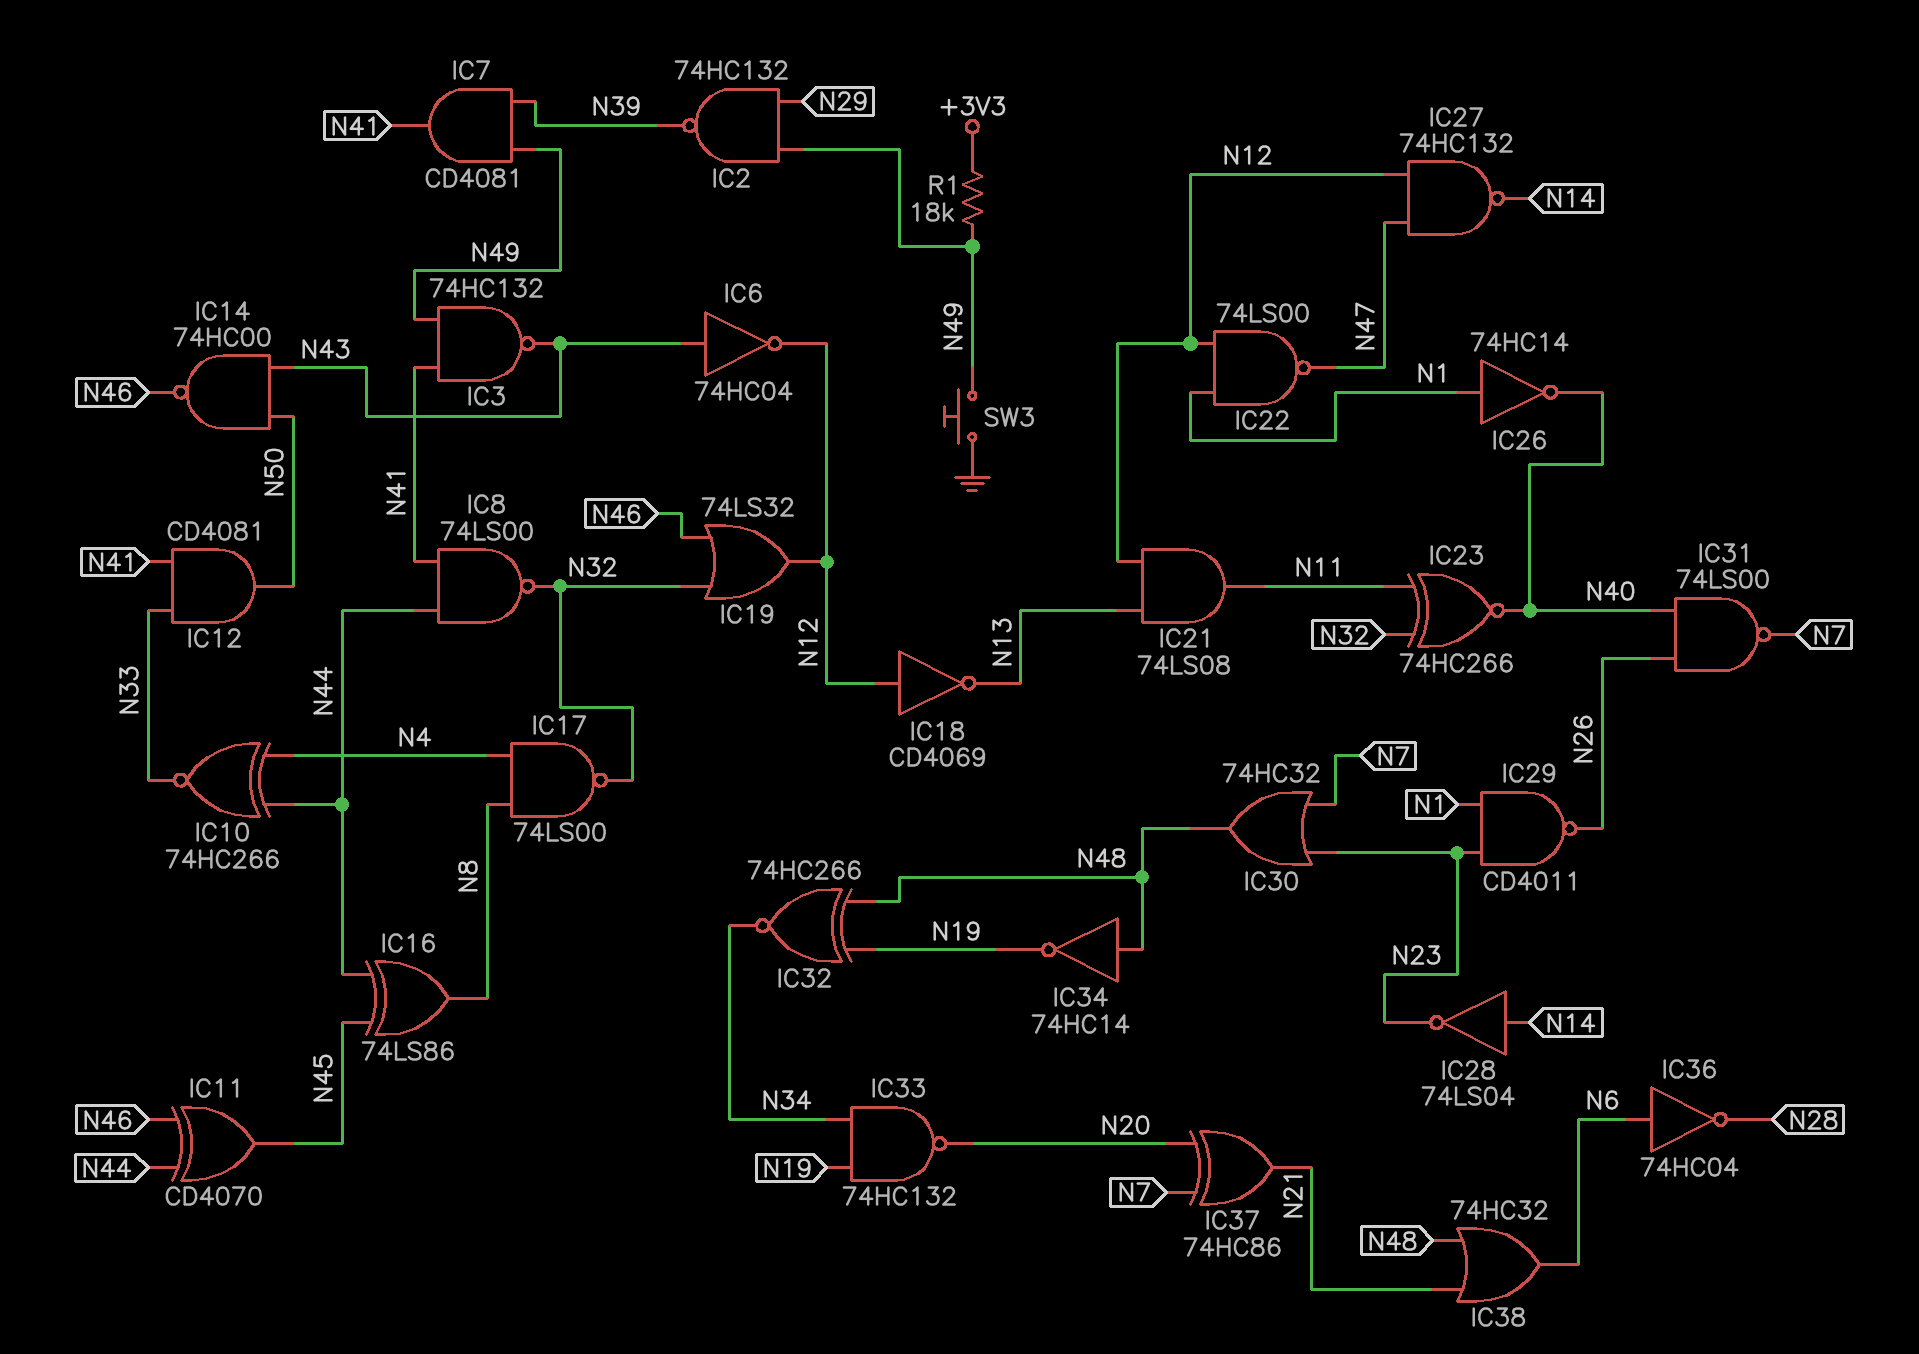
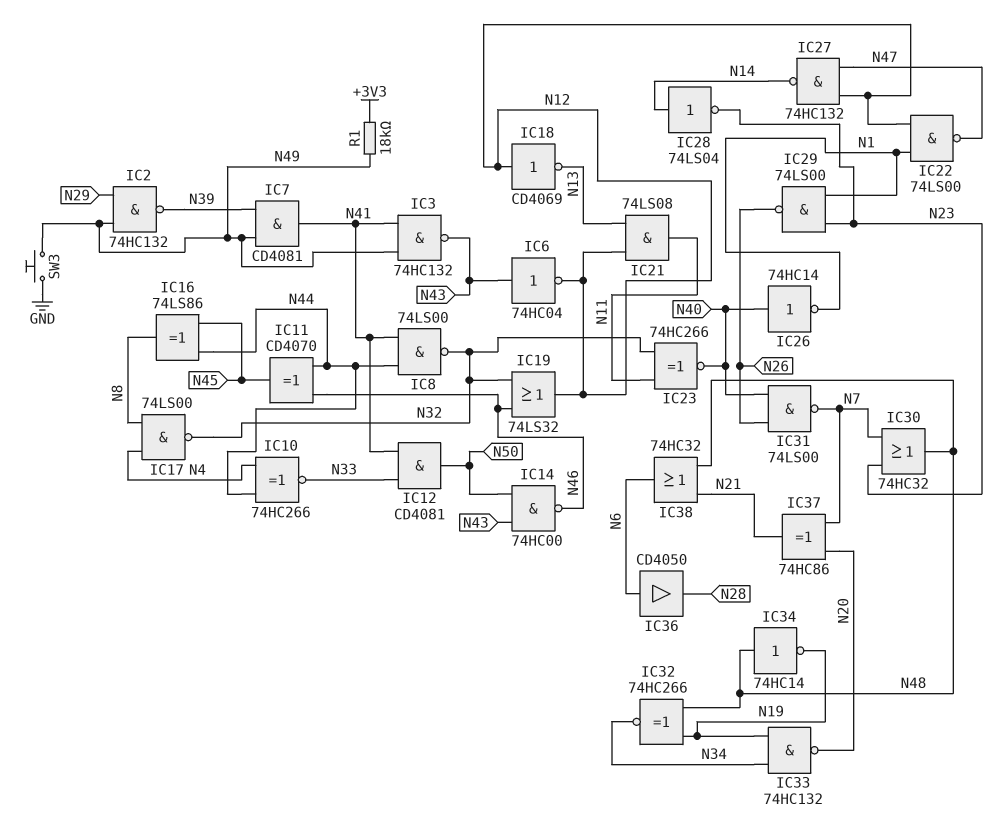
IC26: NOT 74HC14 (in N1, out N40) -> NOT 74HC14 (in N40, out N1)
IC29: NAND CD4011 (in N1, in N23, out N26) -> NAND 74LS00 (in N1, in N23, out N26)
IC36: NOT 74HC04 (in N6, out N28) -> buffer CD4050 (in N6, out N28)

